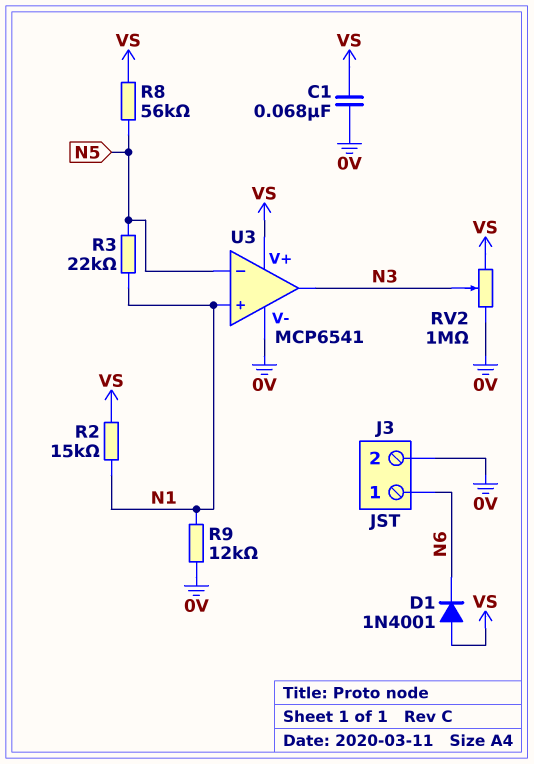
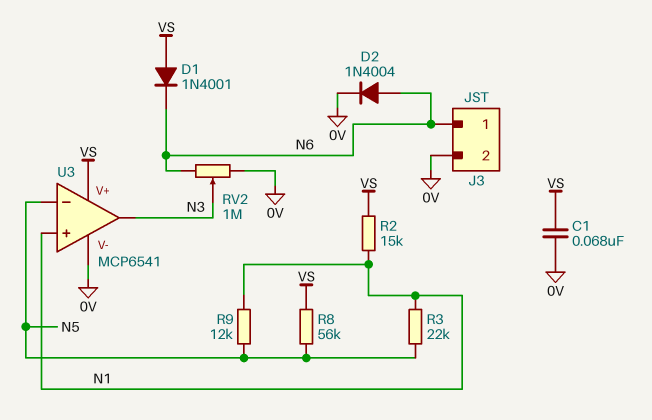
D2: none -> diode 1N4004 (A N6, K 0V)
R9: 12k (0V, N1) -> 12k (N1, N5)
RV2: 1M (0V, VS, wiper N3) -> 1M (0V, N6, wiper N3)

